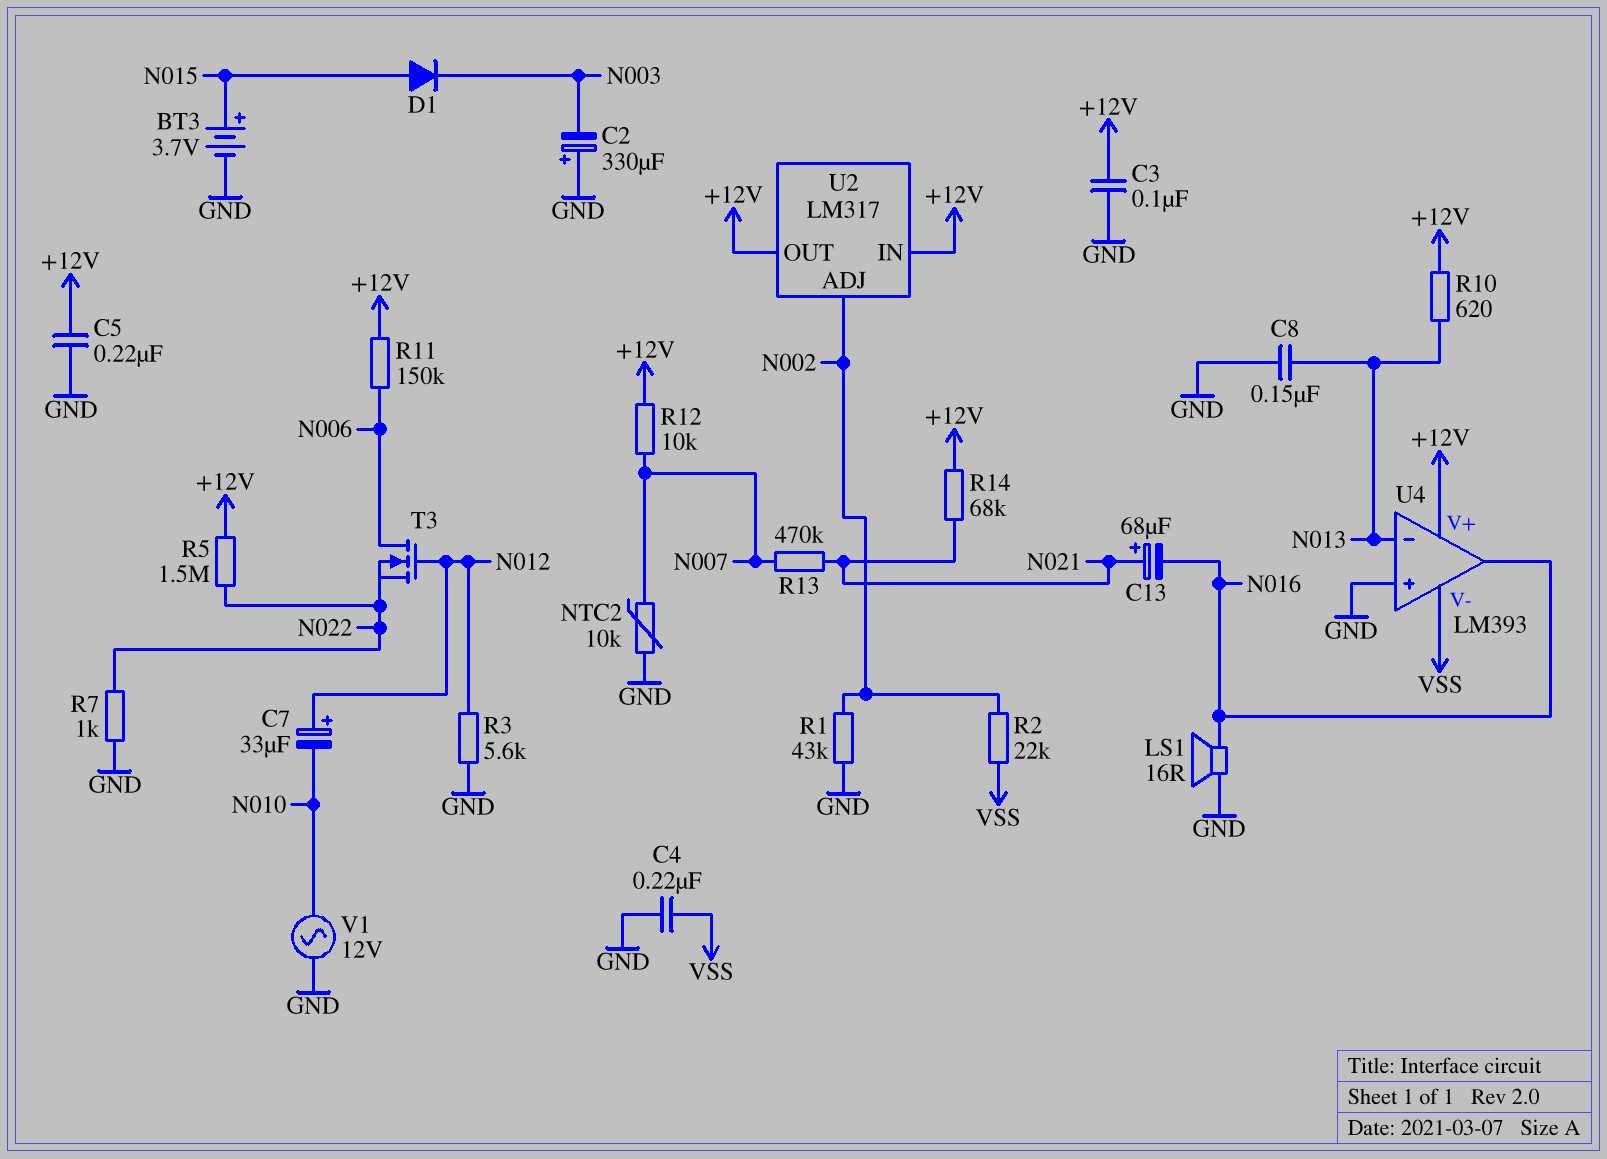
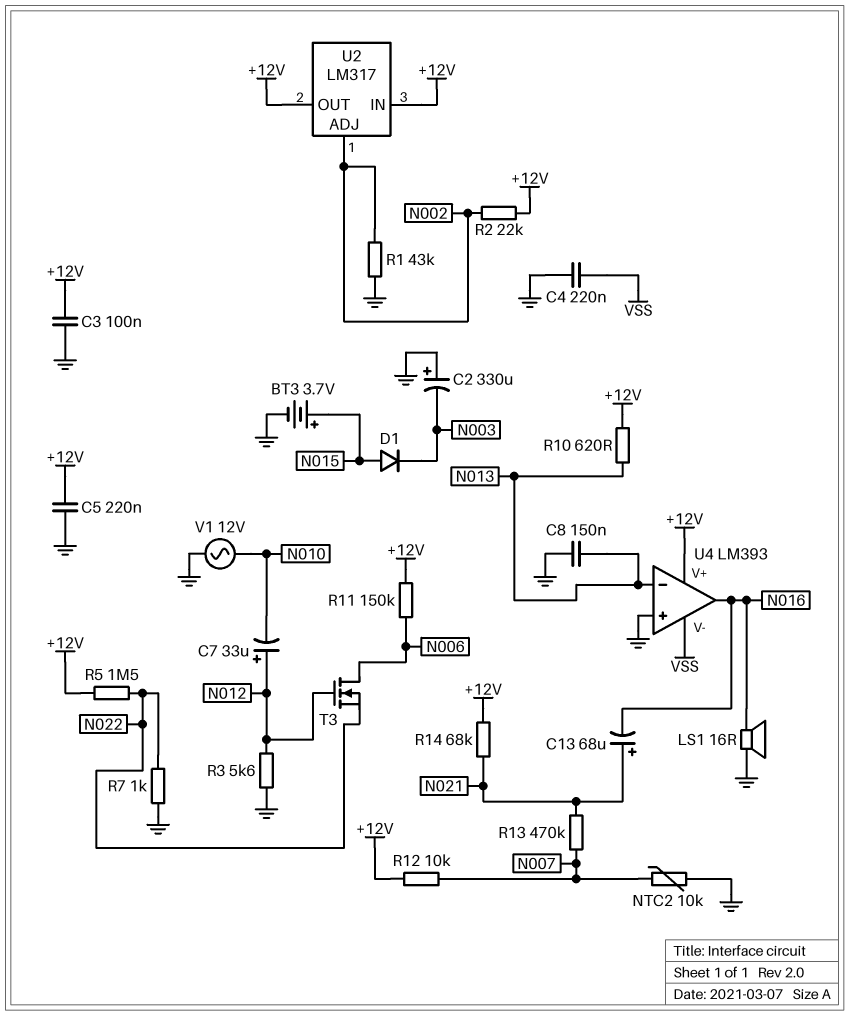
R2: 22k (N002, VSS) -> 22k (+12V, N002)

